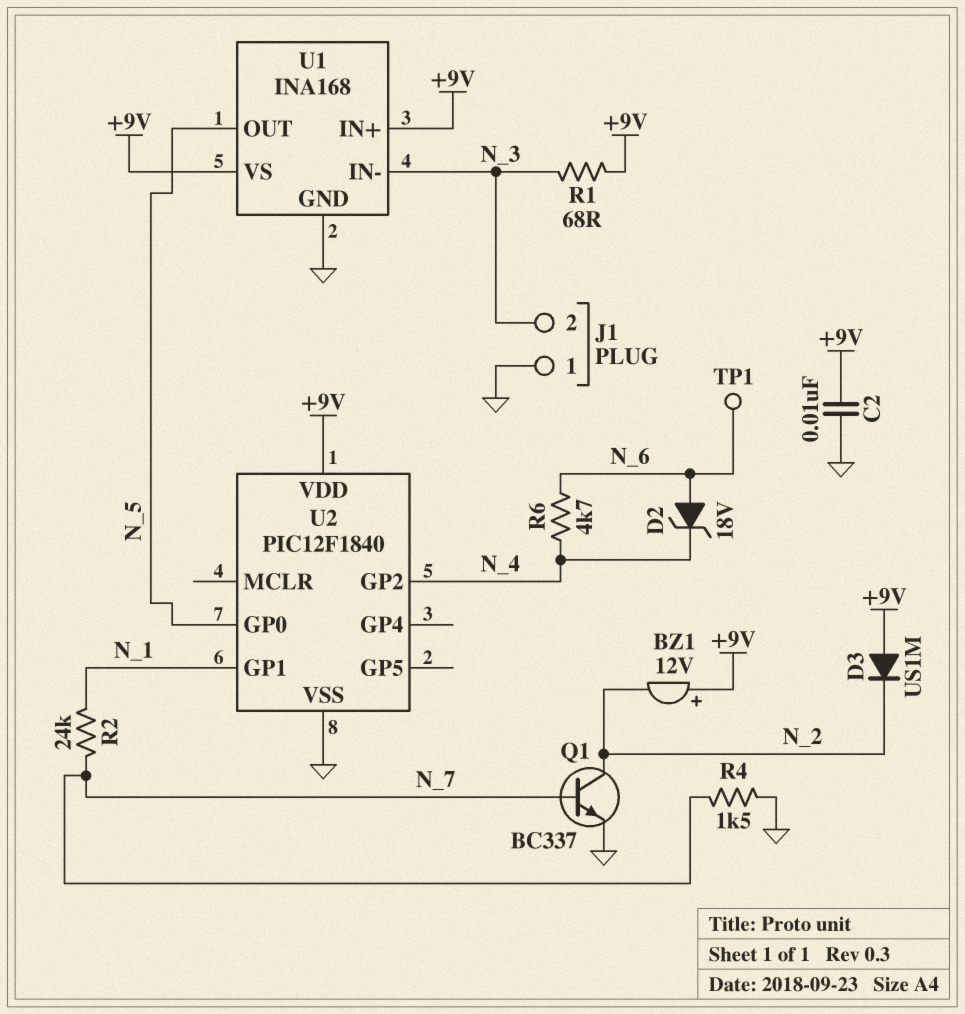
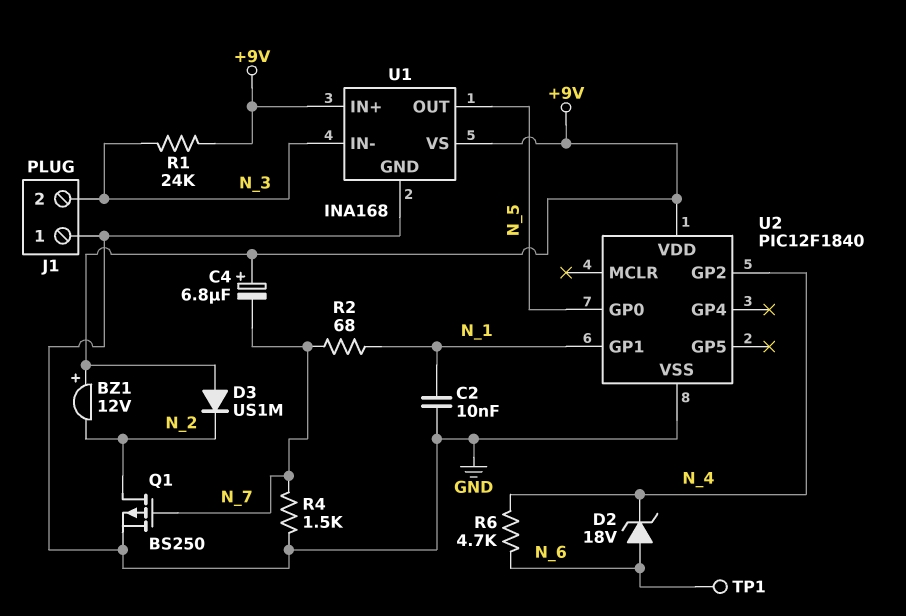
C2: 10nF (+9V, GND) -> 10nF (GND, N_1)
C4: none -> 6.8uF (plus +9V, minus N_7)
Q1: NPN BC337 (B N_7, C N_2, E GND) -> PMOS BS250 (G N_7, D N_2, S GND)
R1: 68 (+9V, N_3) -> 24k (+9V, N_3)
R2: 24k (N_1, N_7) -> 68 (N_1, N_7)

